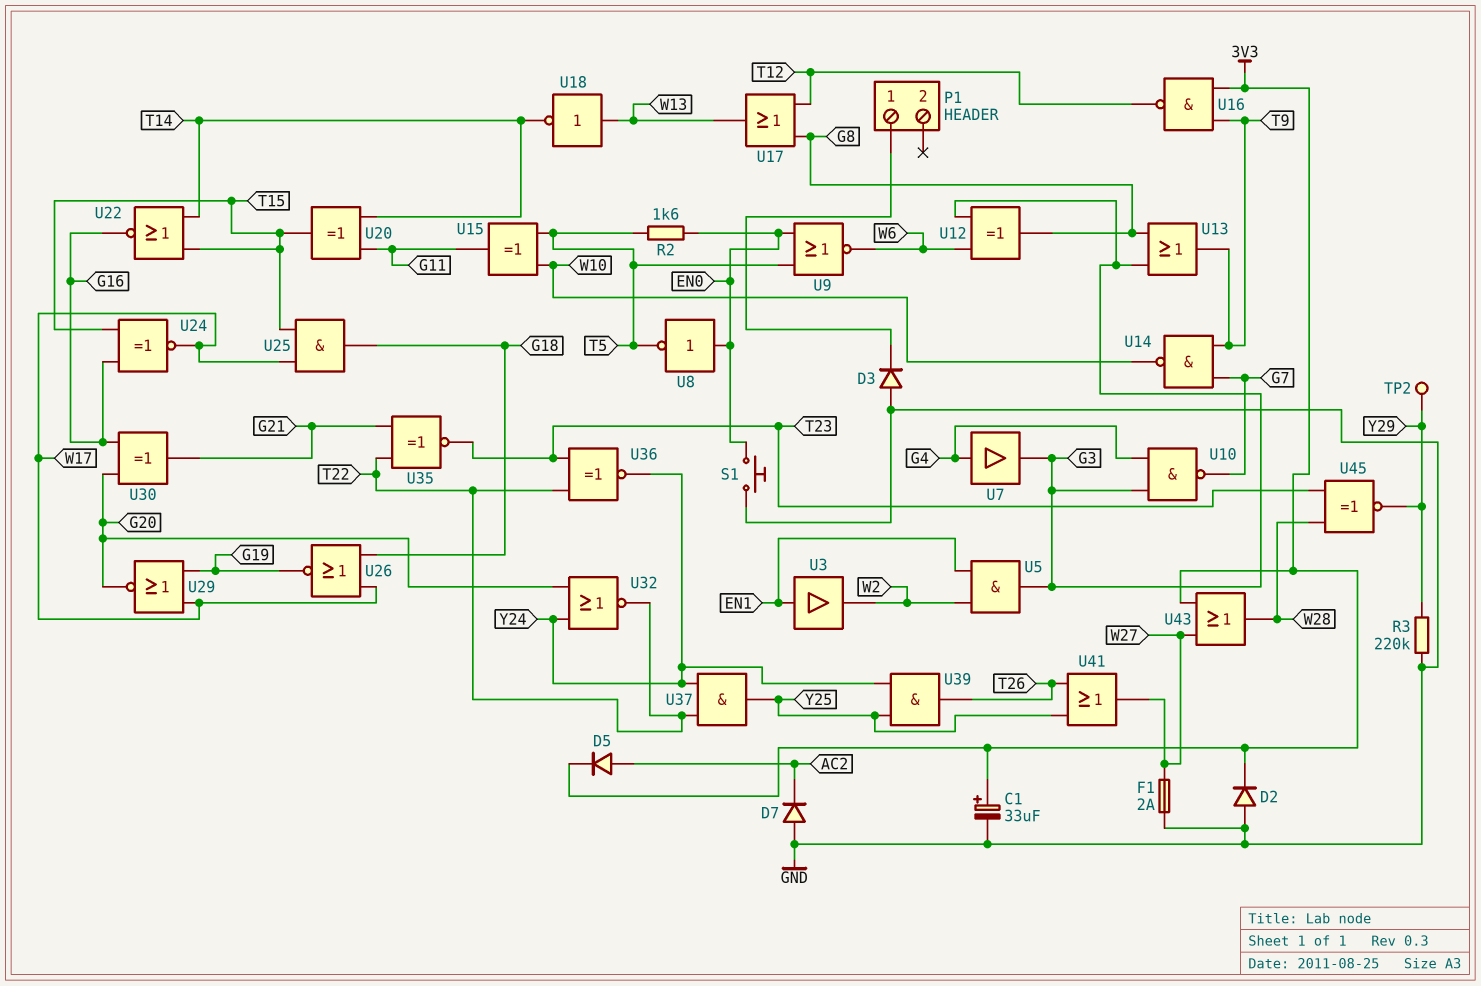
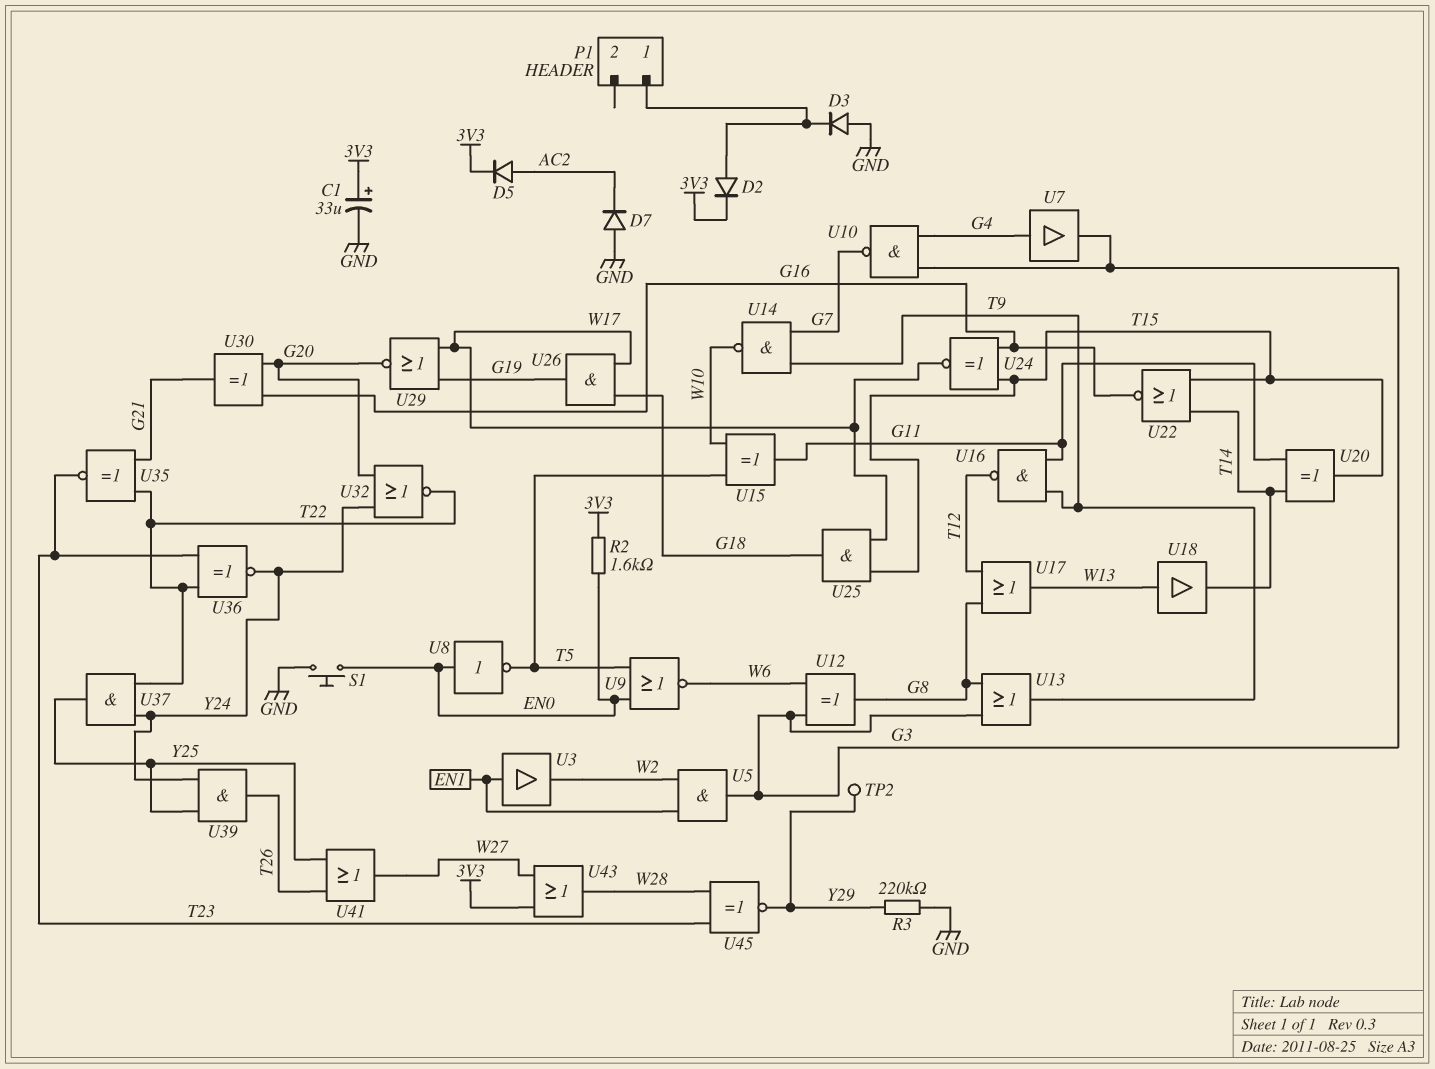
D2: diode (A GND, K 3V3) -> diode (A P1/1, K 3V3)
F1: 2A (GND, W27) -> none
R2: 1.6k (EN0, T5) -> 1.6k (3V3, EN0)
U16: NAND (in 3V3, in T9, out T12) -> NAND (in G11, in T9, out T12)
U18: NOT (in W13, out T14) -> buffer (in W13, out T14)
U26: NOR (in G18, in W17, out G19) -> AND (in G18, in W17, out G19)

